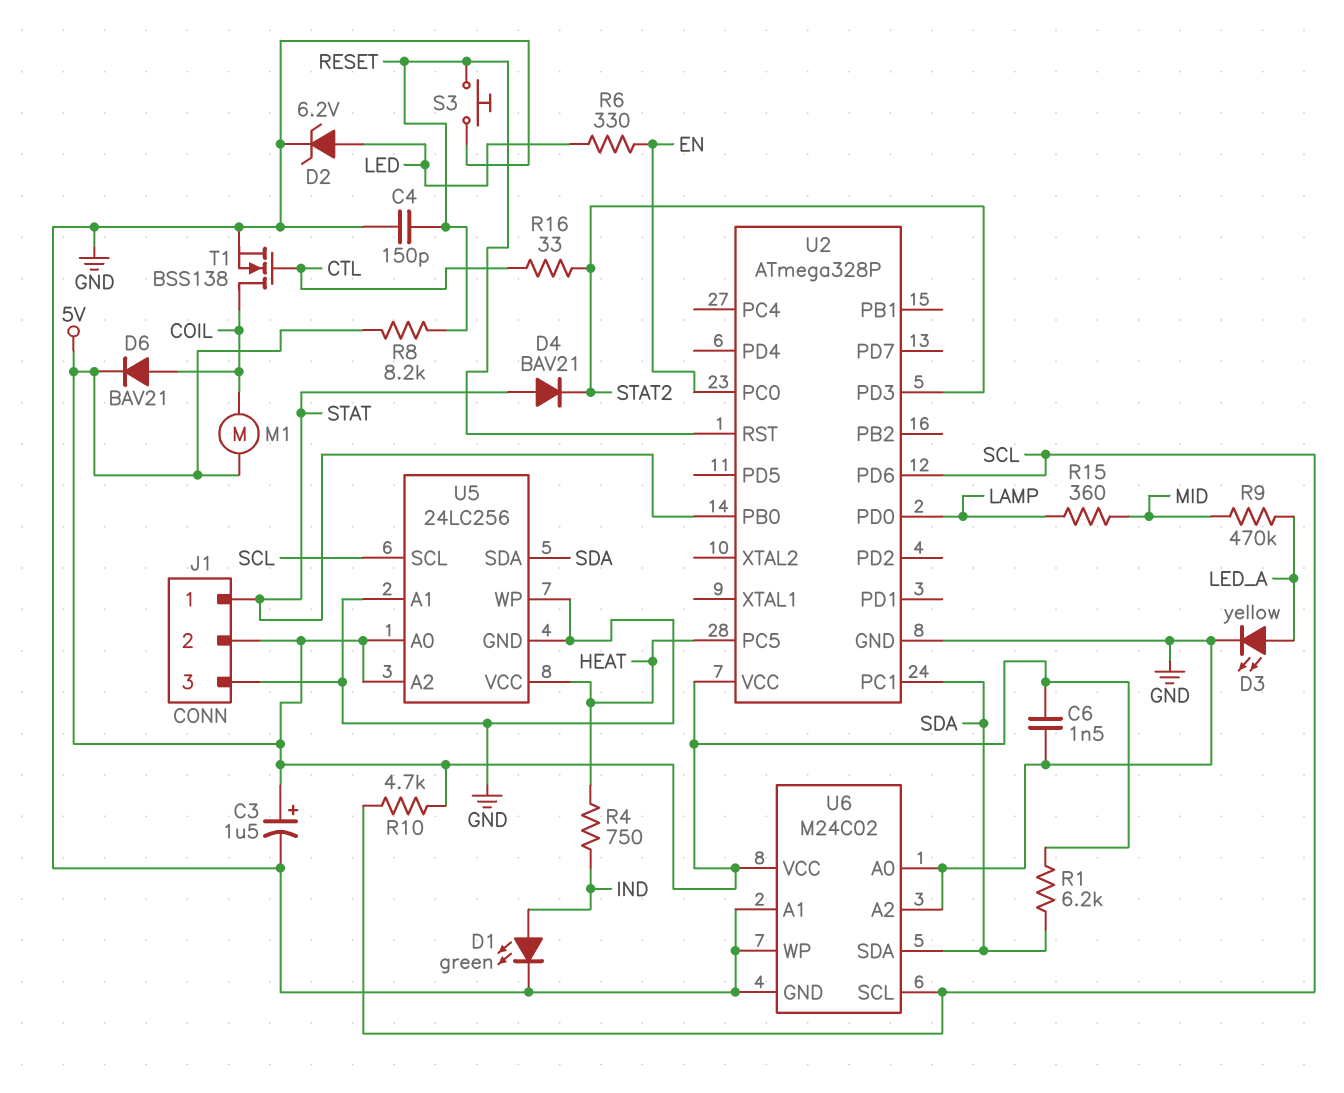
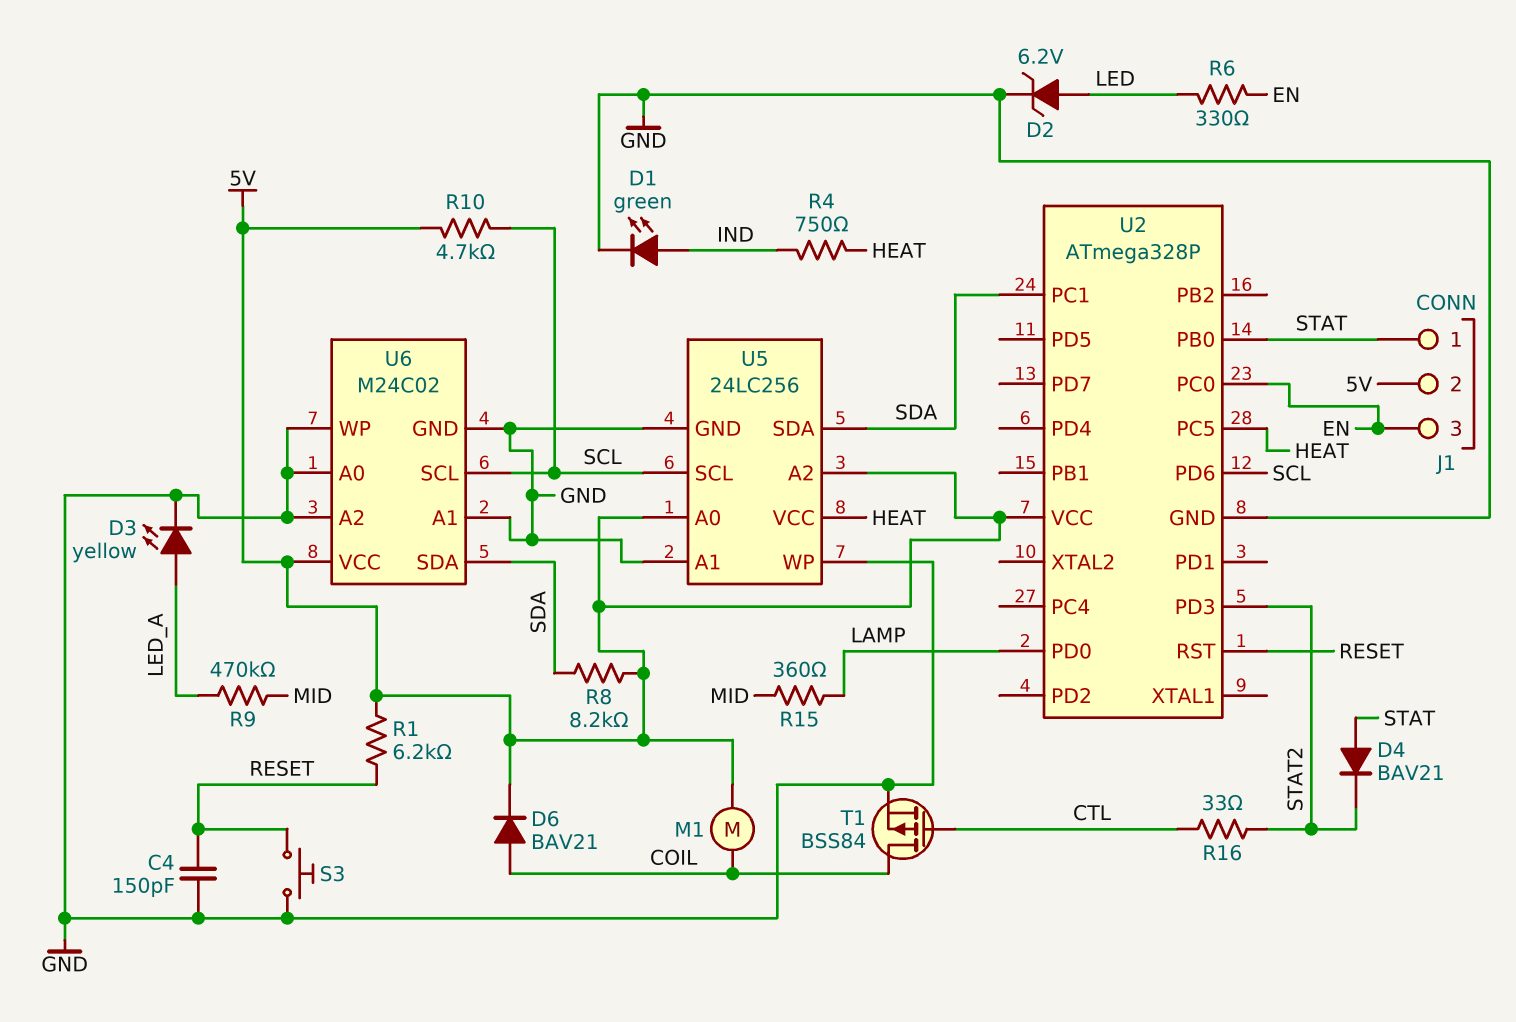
C3: 1.5uF (plus 5V, minus GND) -> none
C6: 1.5nF (5V, GND) -> none
J1 pin 3: GND -> EN
R1: 6.2k (5V, SDA) -> 6.2k (5V, RESET)
R8: 8.2k (5V, RESET) -> 8.2k (5V, SDA)
T1: NMOS BSS138 (G CTL, D COIL, S GND) -> PMOS BSS84 (G CTL, D COIL, S GND)

